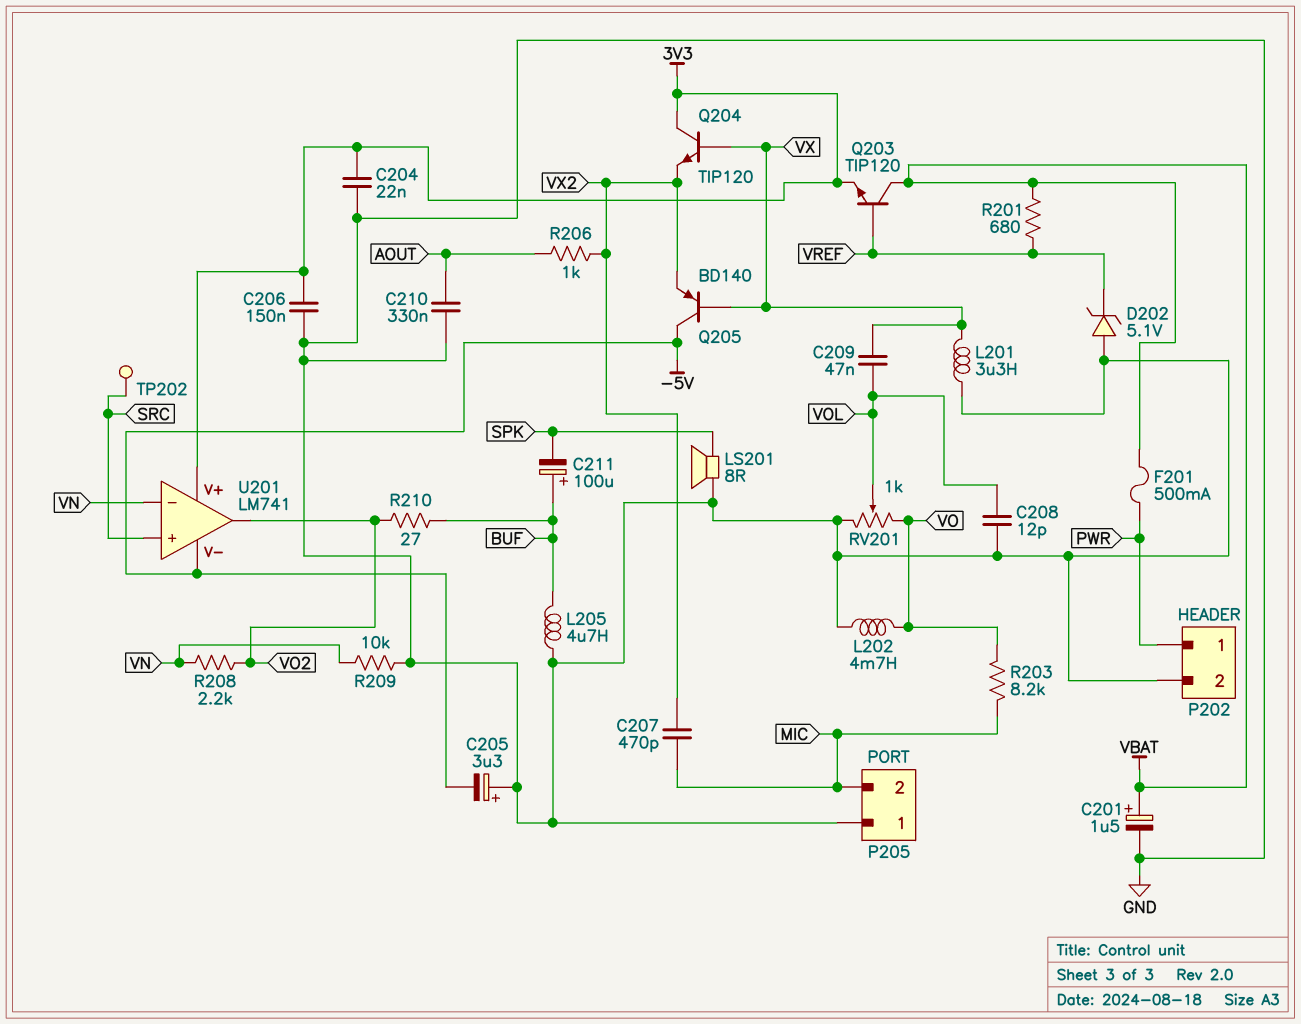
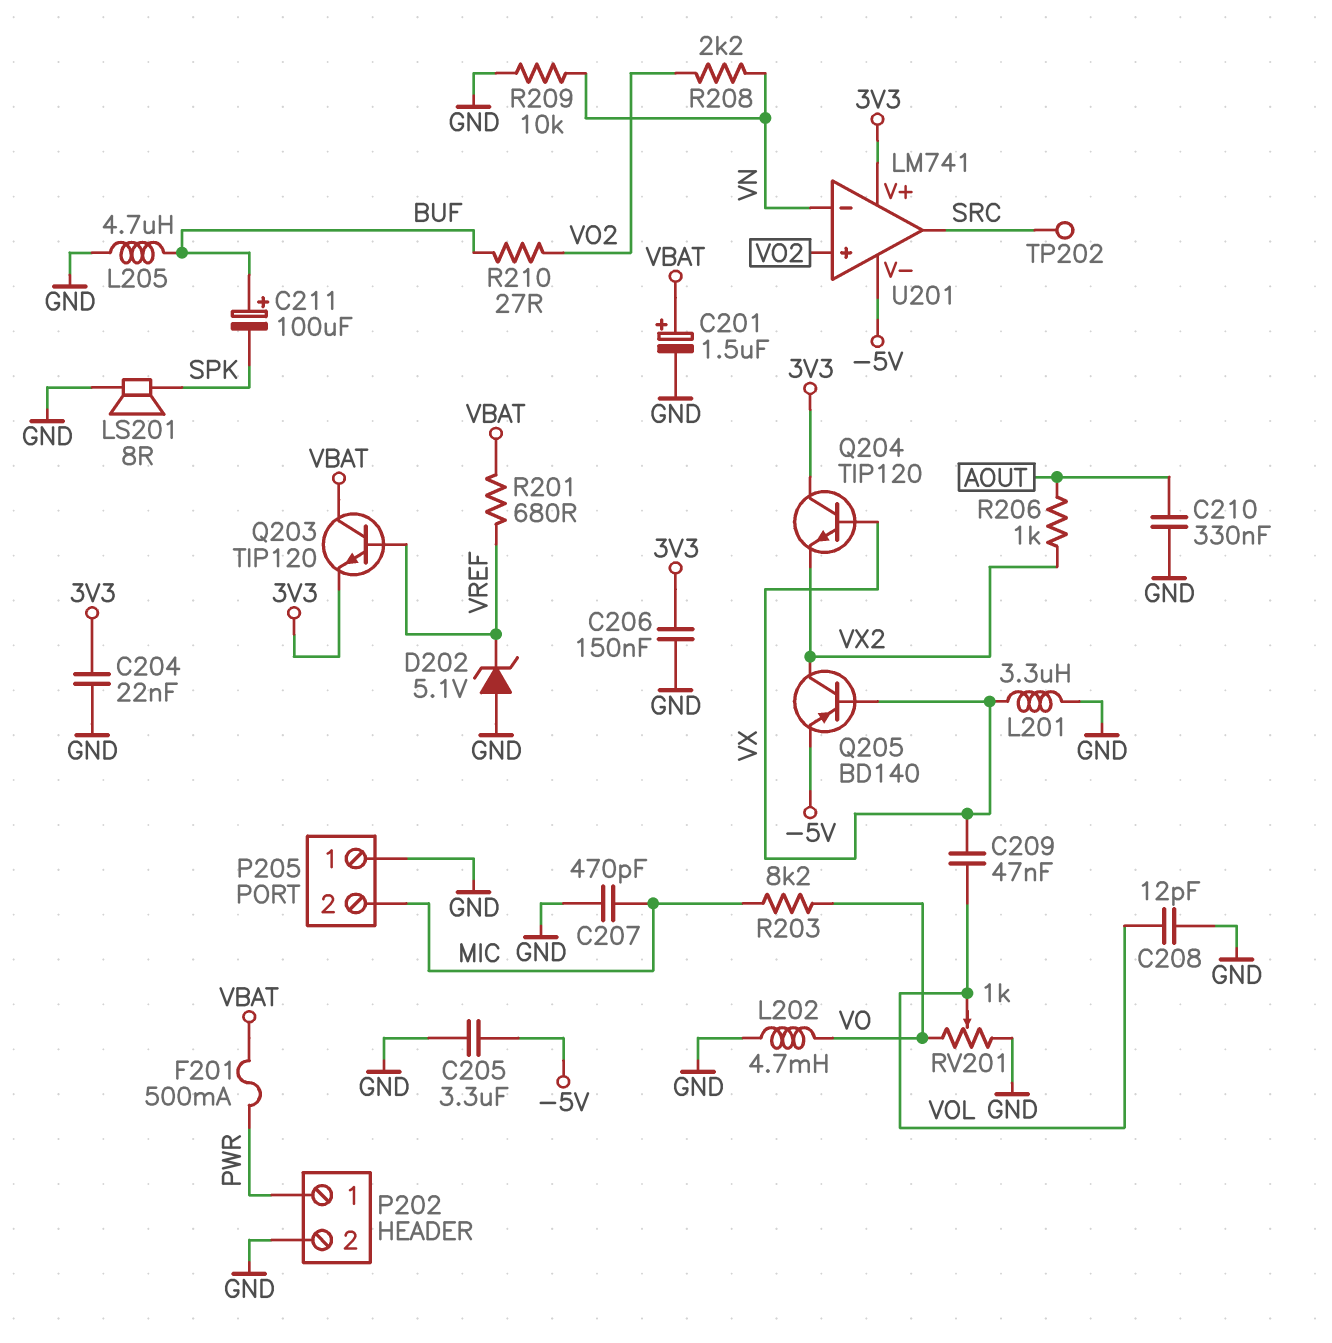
C205: 3.3uF (plus GND, minus -5V) -> 3.3uF (-5V, GND)
C207: 470pF (MIC, VX2) -> 470pF (GND, MIC)
Q205: PNP BD140 (B VX, C -5V, E VX2) -> PNP BD140 (B VX, C VX2, E -5V)
U201 pin in+: SRC -> VO2
U201 pin out: VO2 -> SRC

